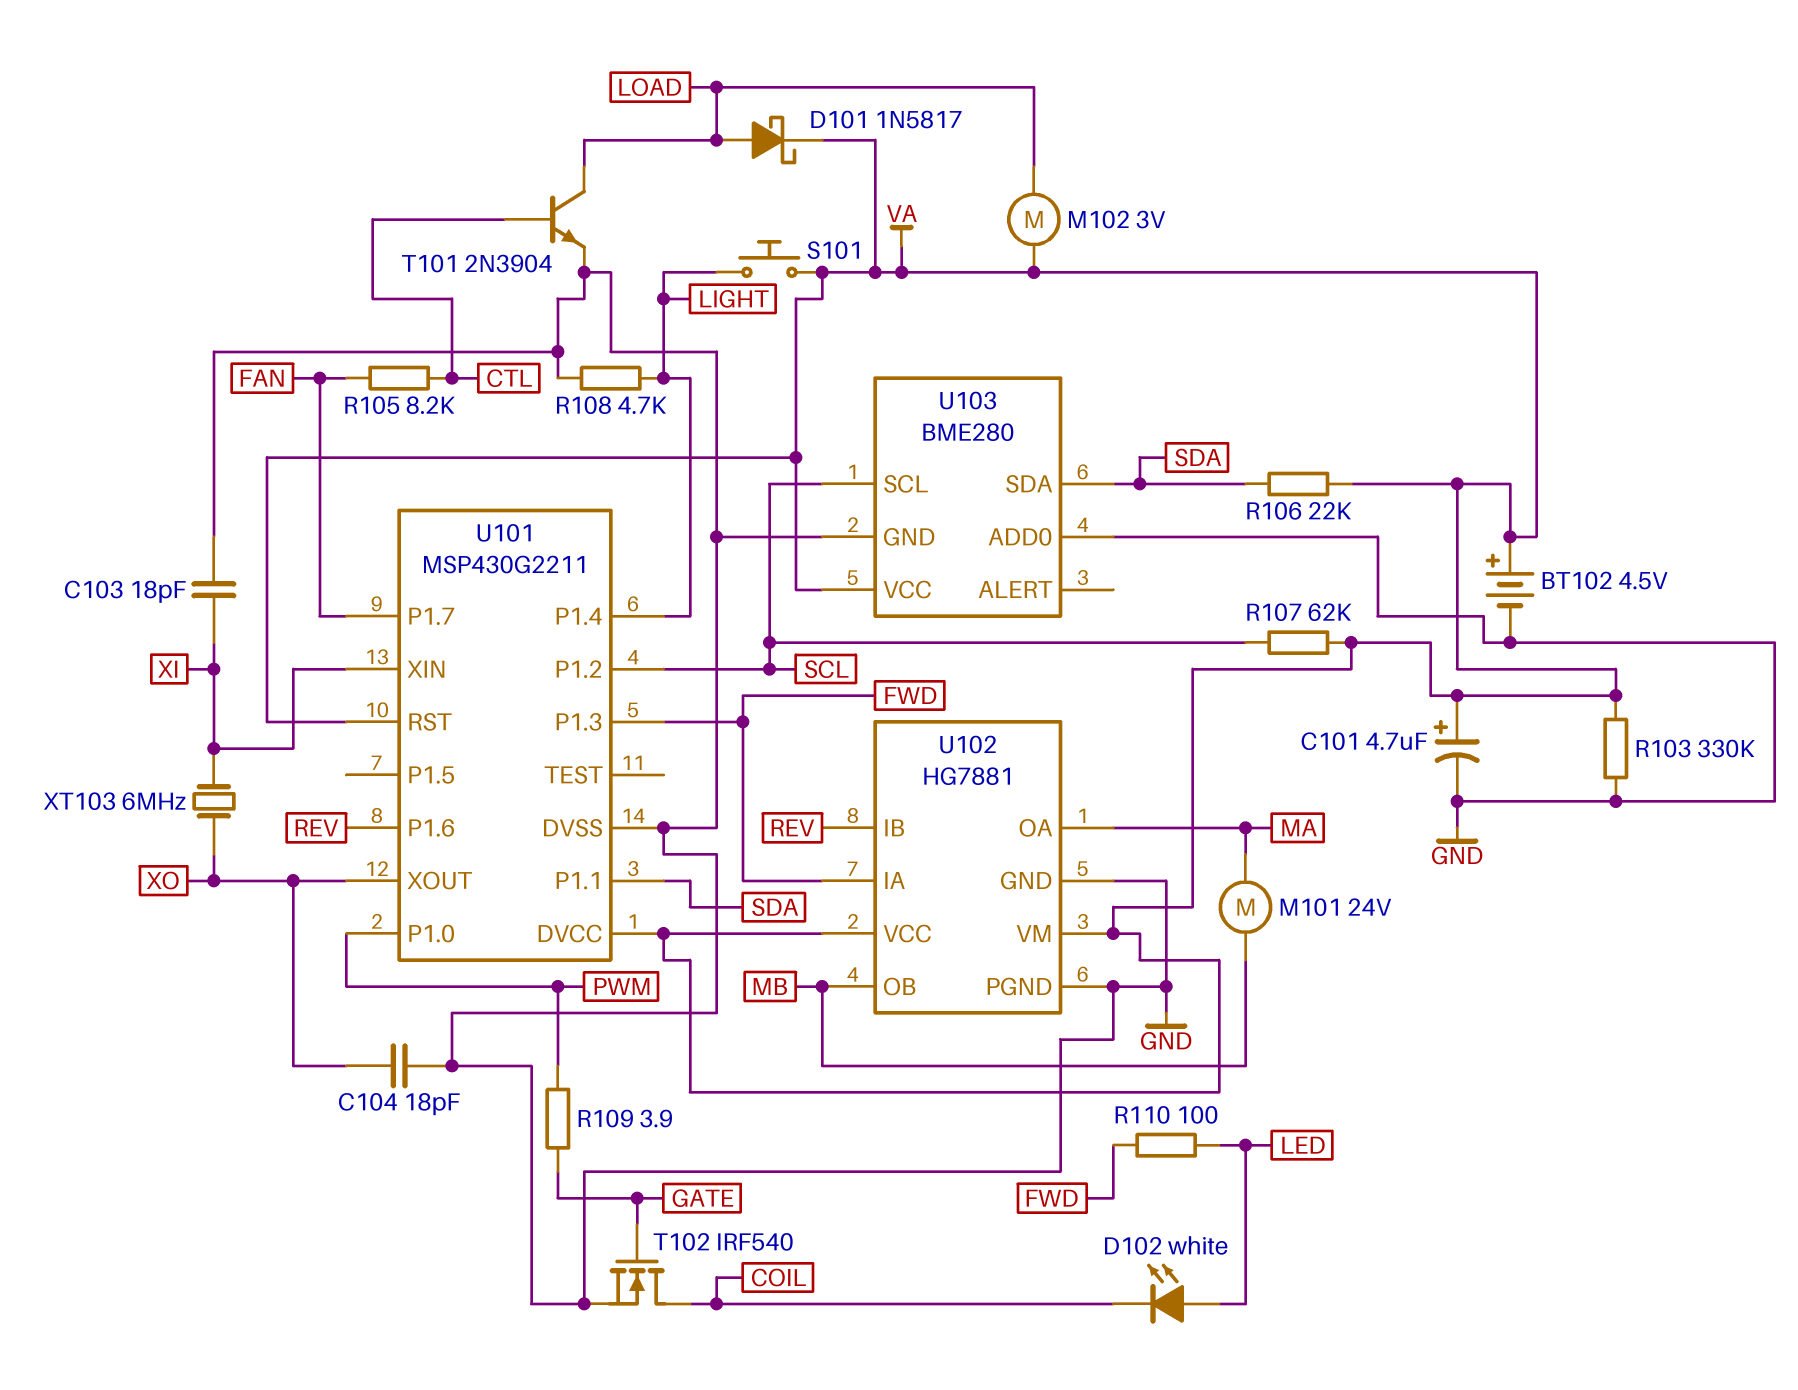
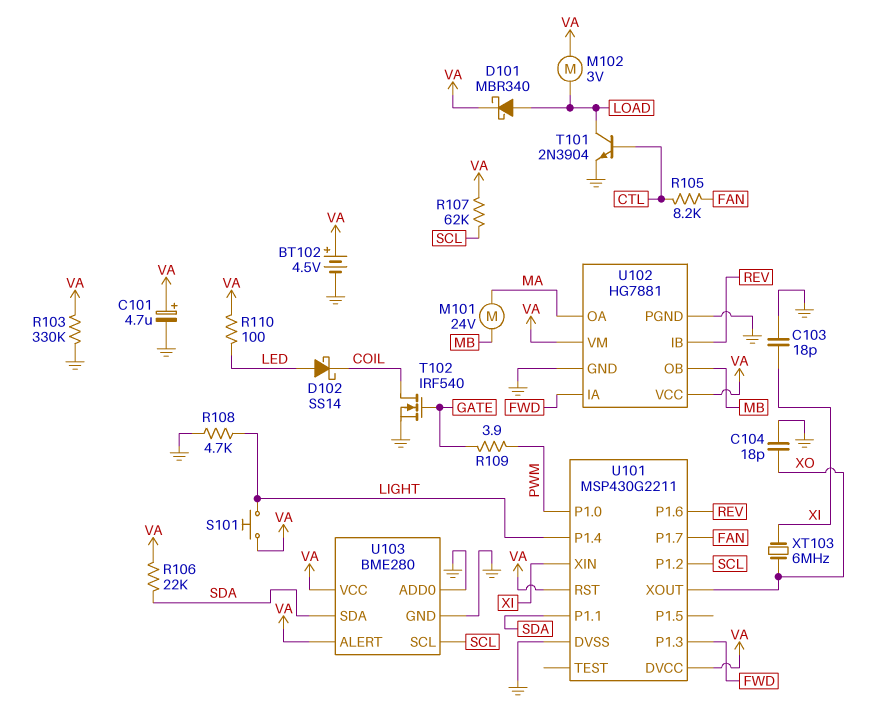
D101: schottky 1N5817 (A LOAD, K VA) -> schottky MBR340 (A LOAD, K VA)
D102: LED white (A LED, K COIL) -> schottky SS14 (A LED, K COIL)
R110: 100 (FWD, LED) -> 100 (LED, VA)
U103 pin ALERT: none -> VA

